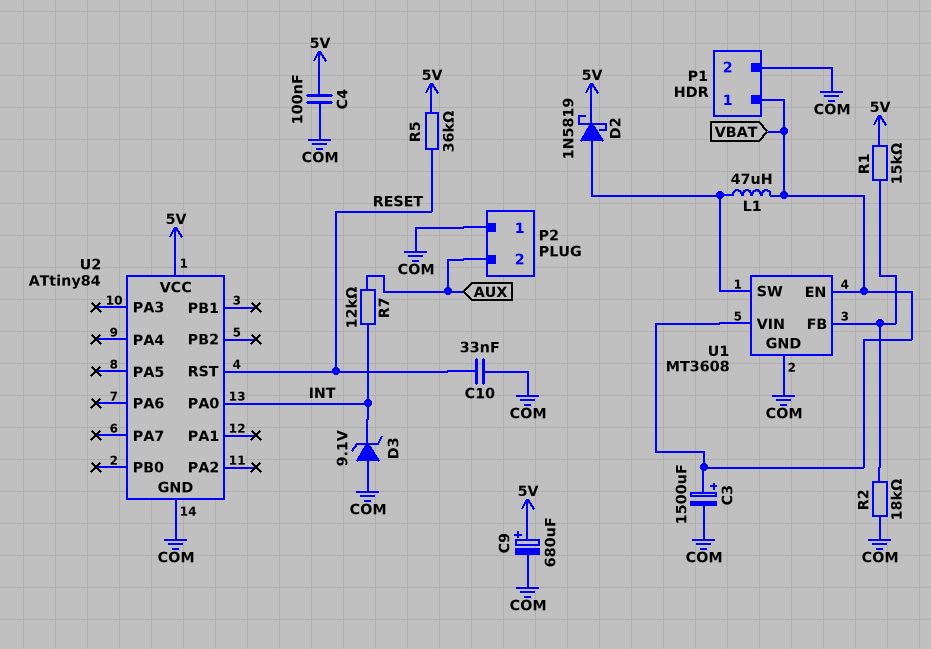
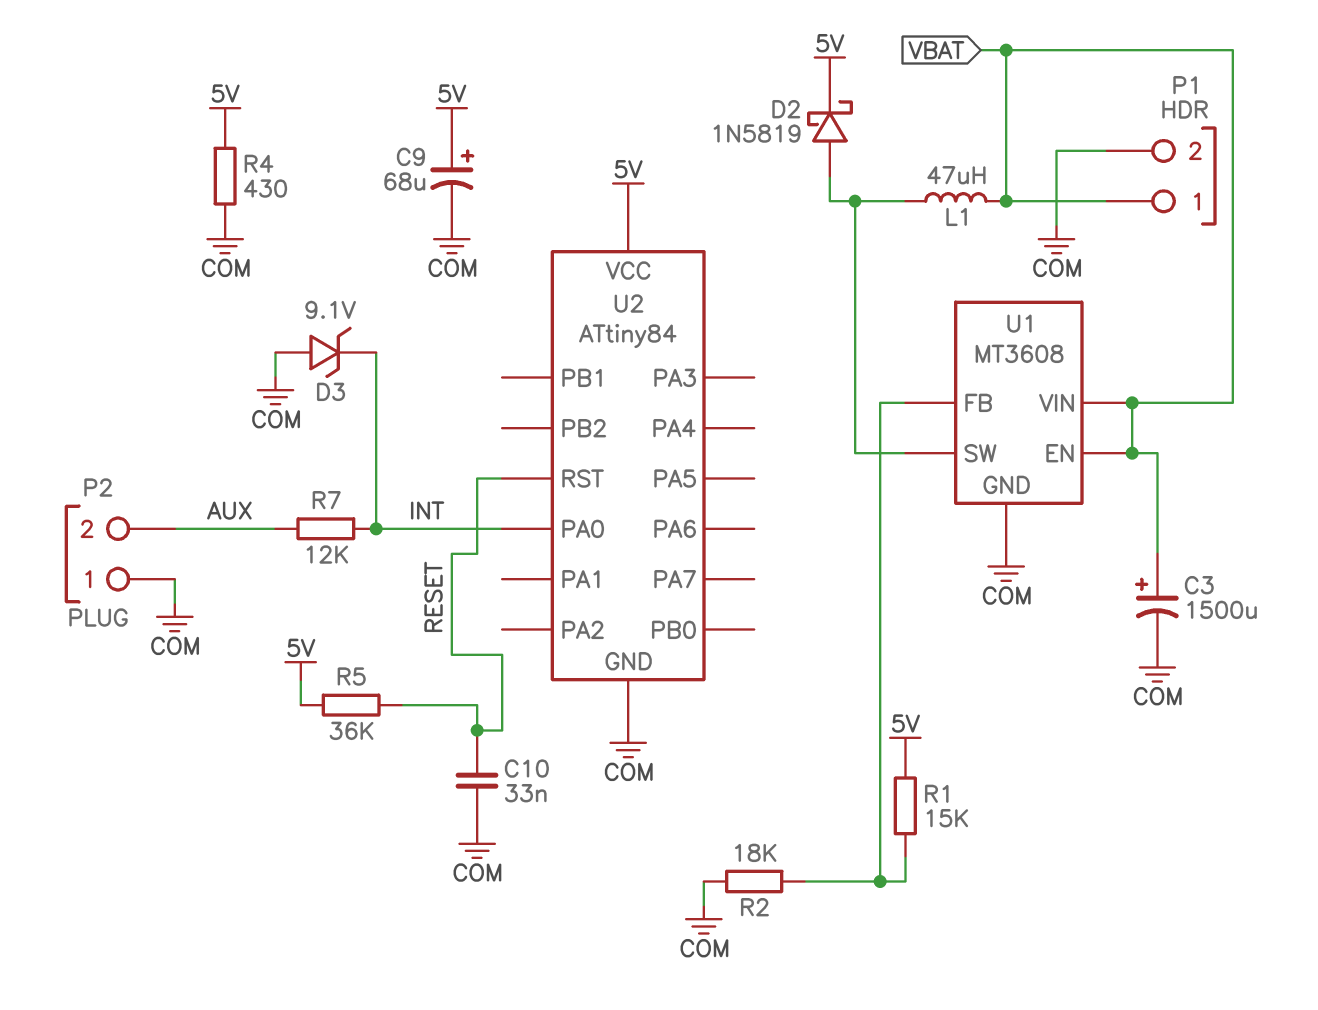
C4: 100nF (5V, COM) -> none
C9: 680uF (plus 5V, minus COM) -> 68uF (plus 5V, minus COM)
R4: none -> 430 (5V, COM)

